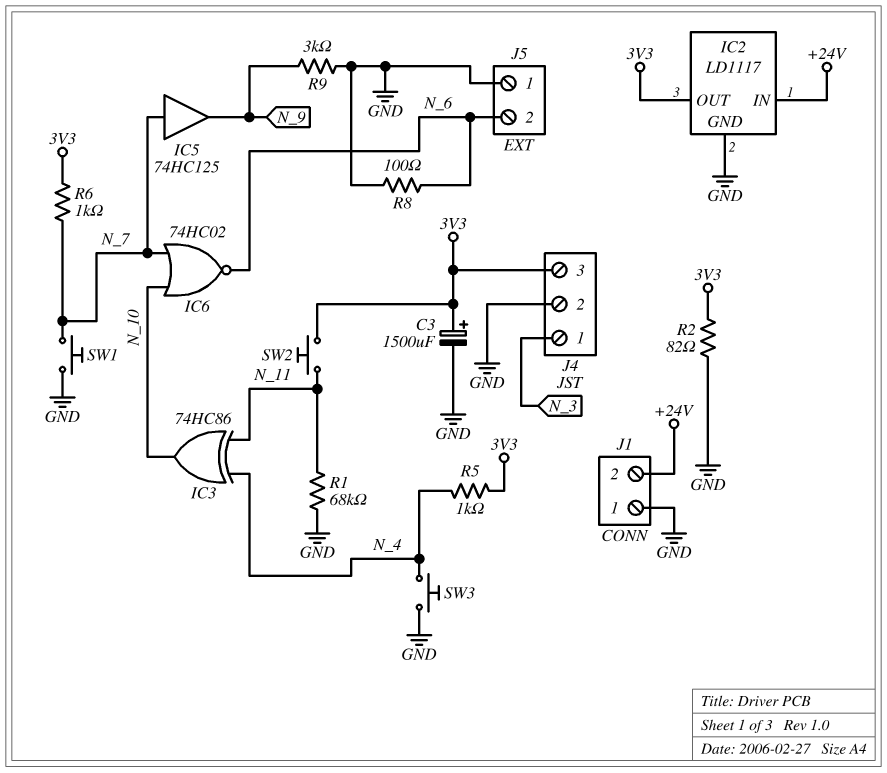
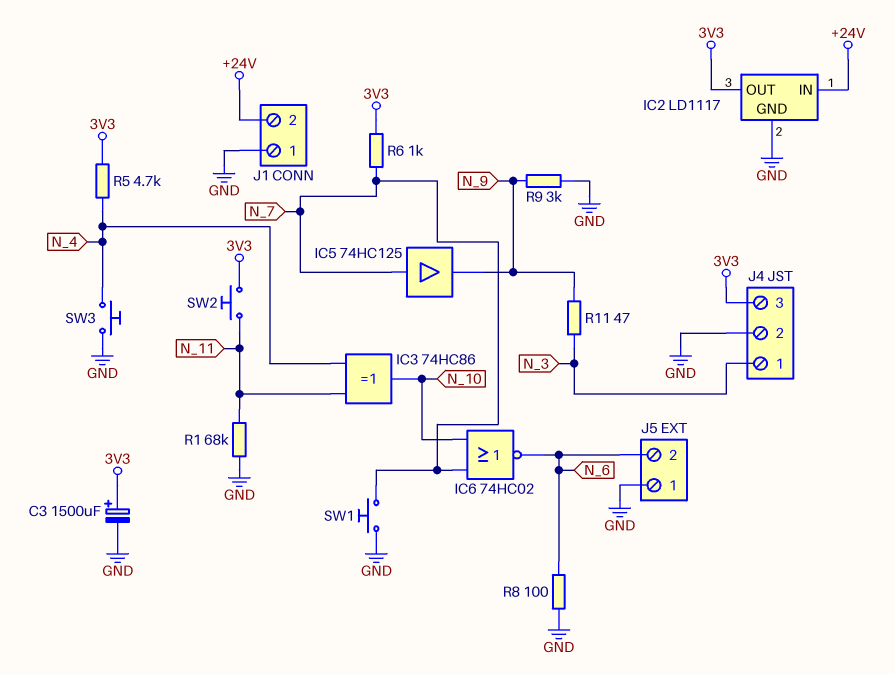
R2: 82 (3V3, GND) -> none
R5: 1k (3V3, N_4) -> 4.7k (3V3, N_4)
R11: none -> 47 (N_3, N_9)

